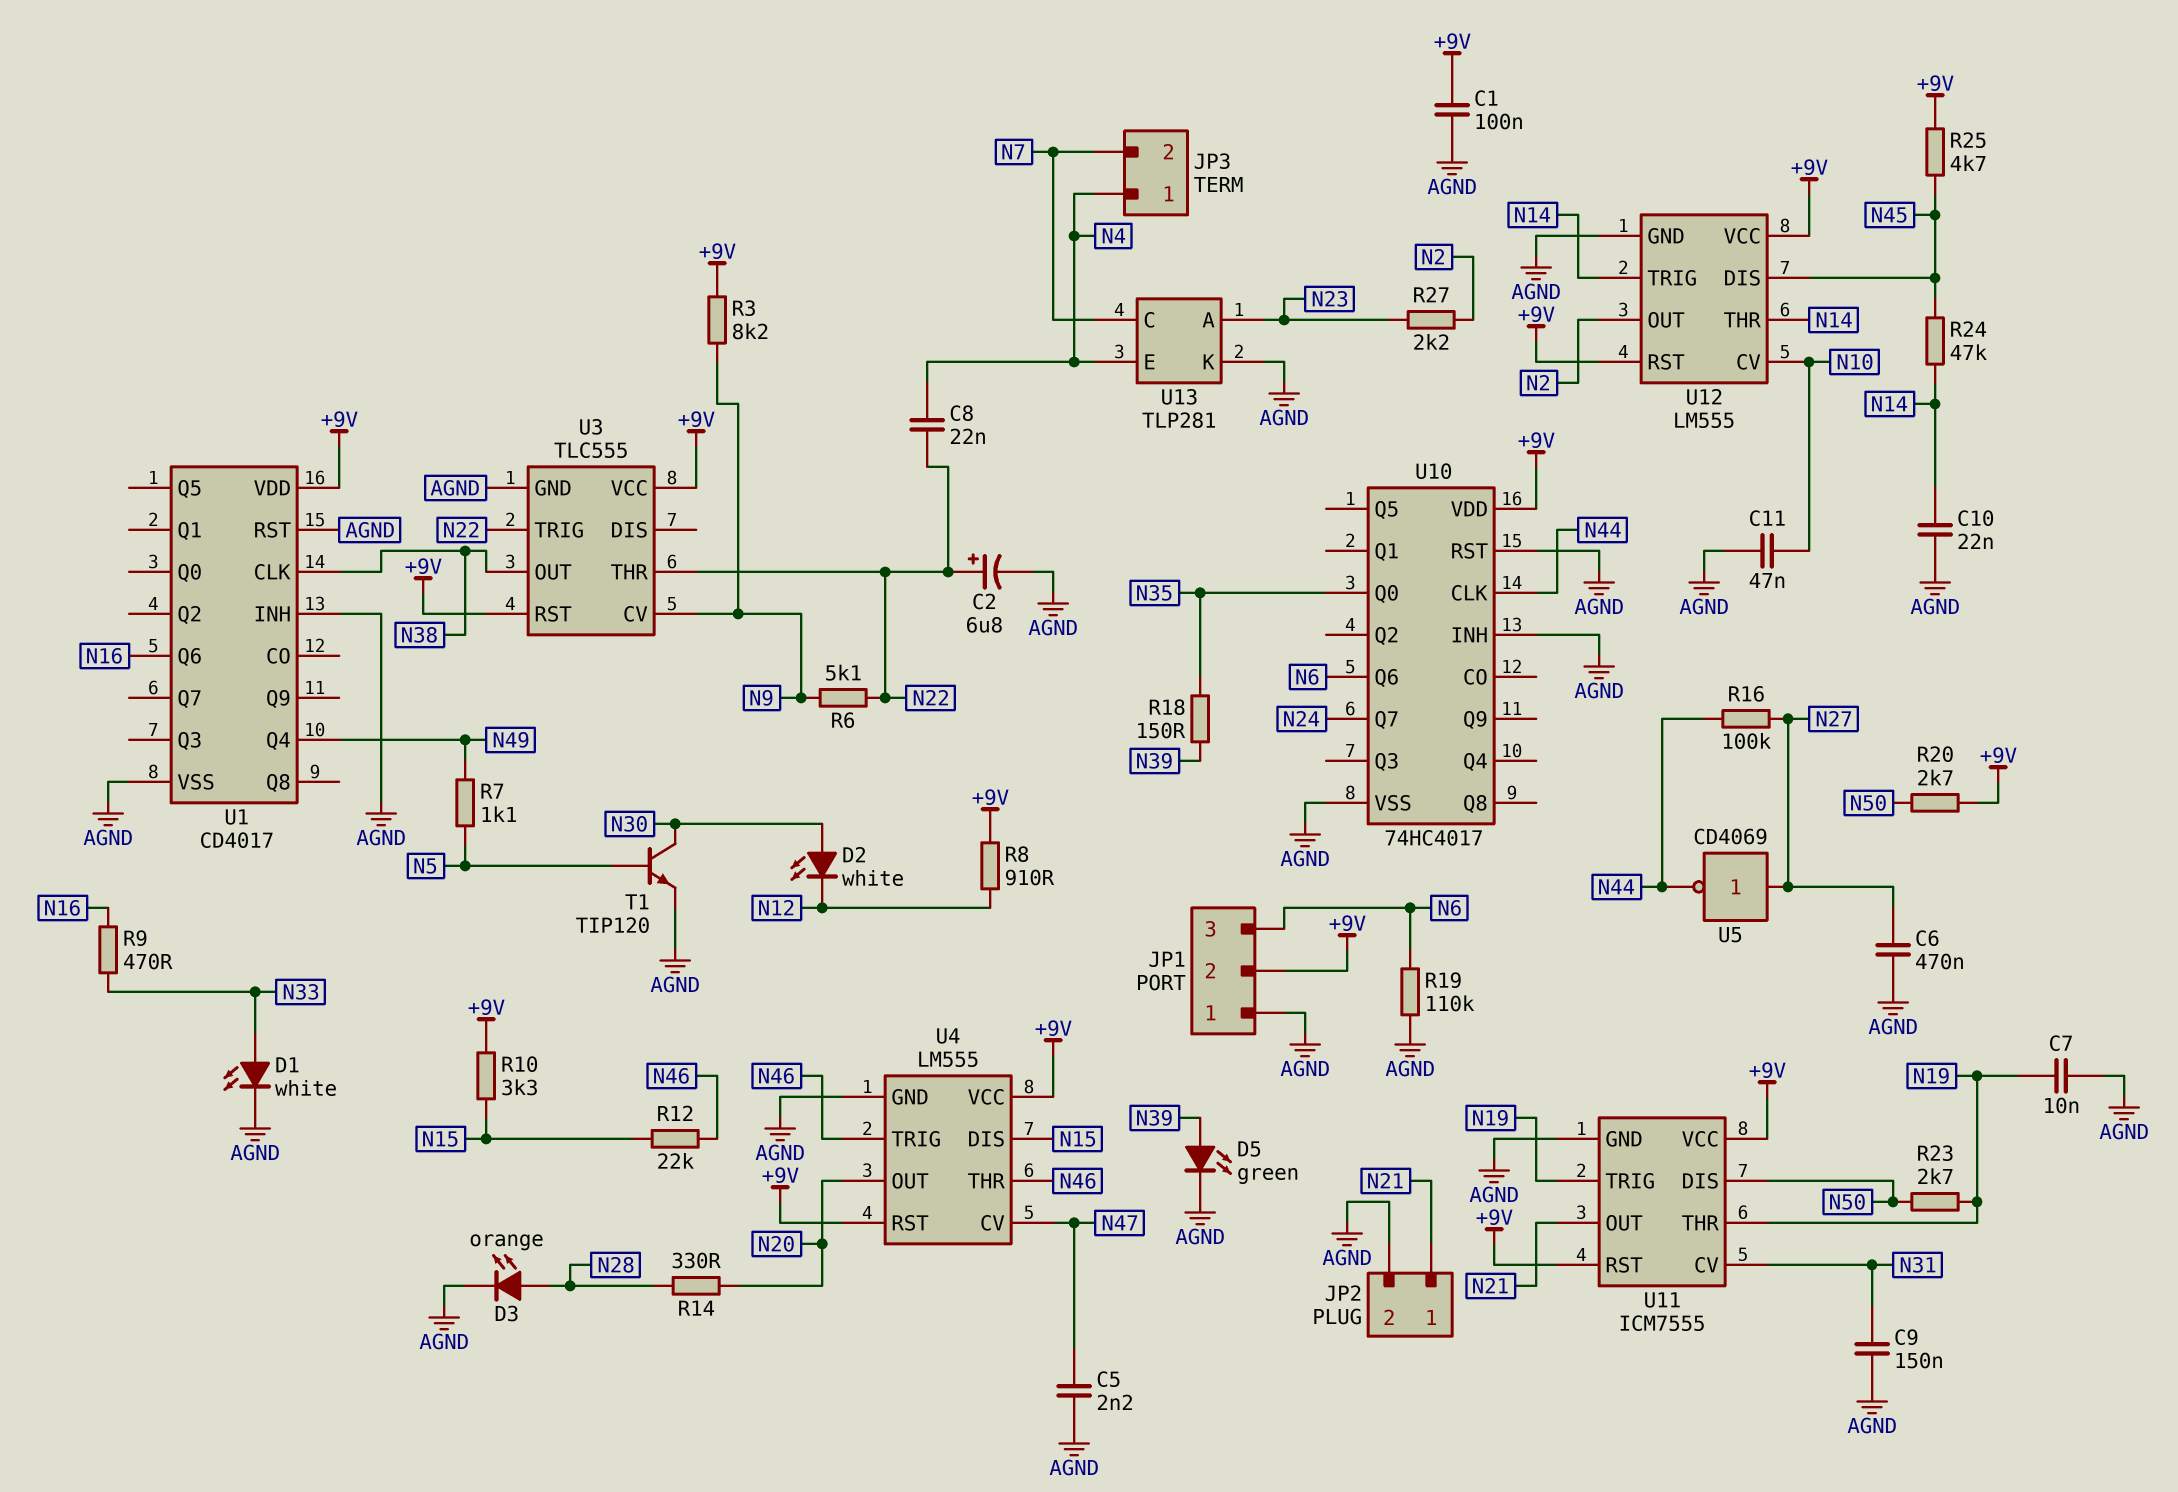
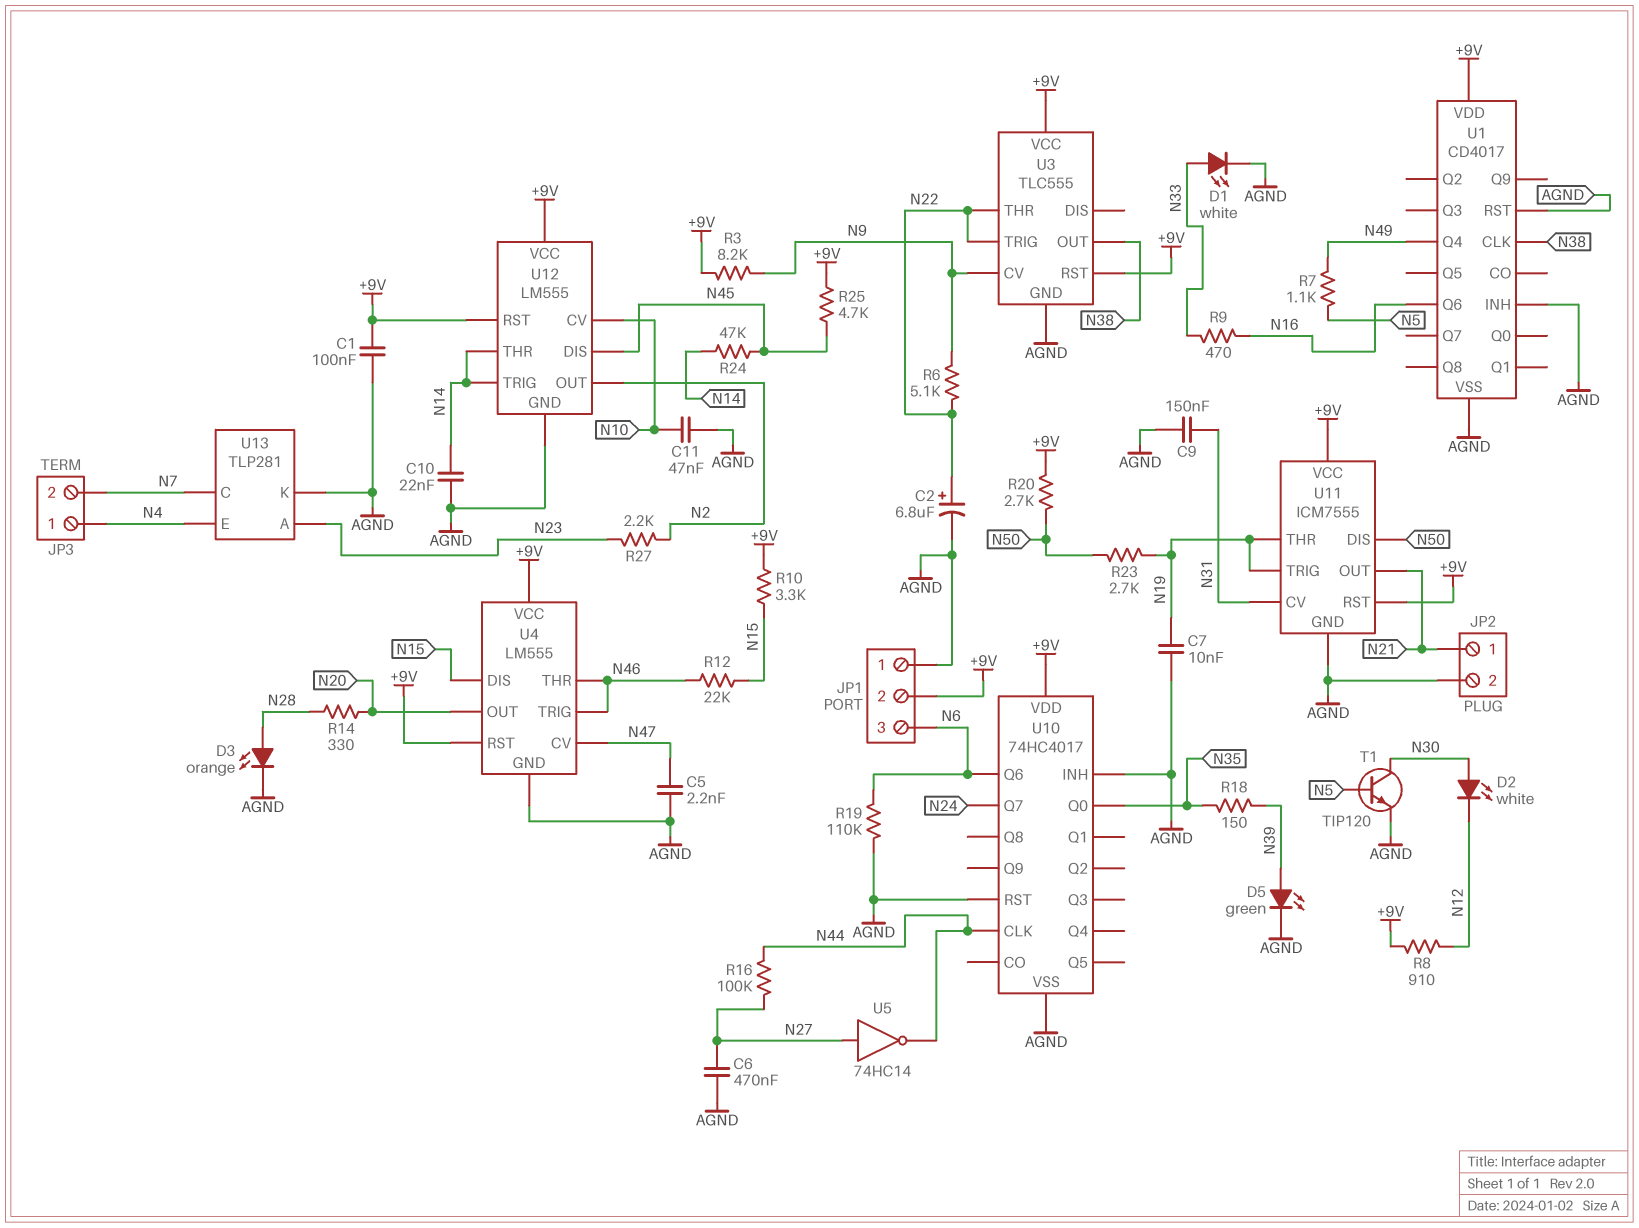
C8: 22nF (N4, N22) -> none
U5: NOT CD4069 (in N27, out N44) -> NOT 74HC14 (in N27, out N44)

